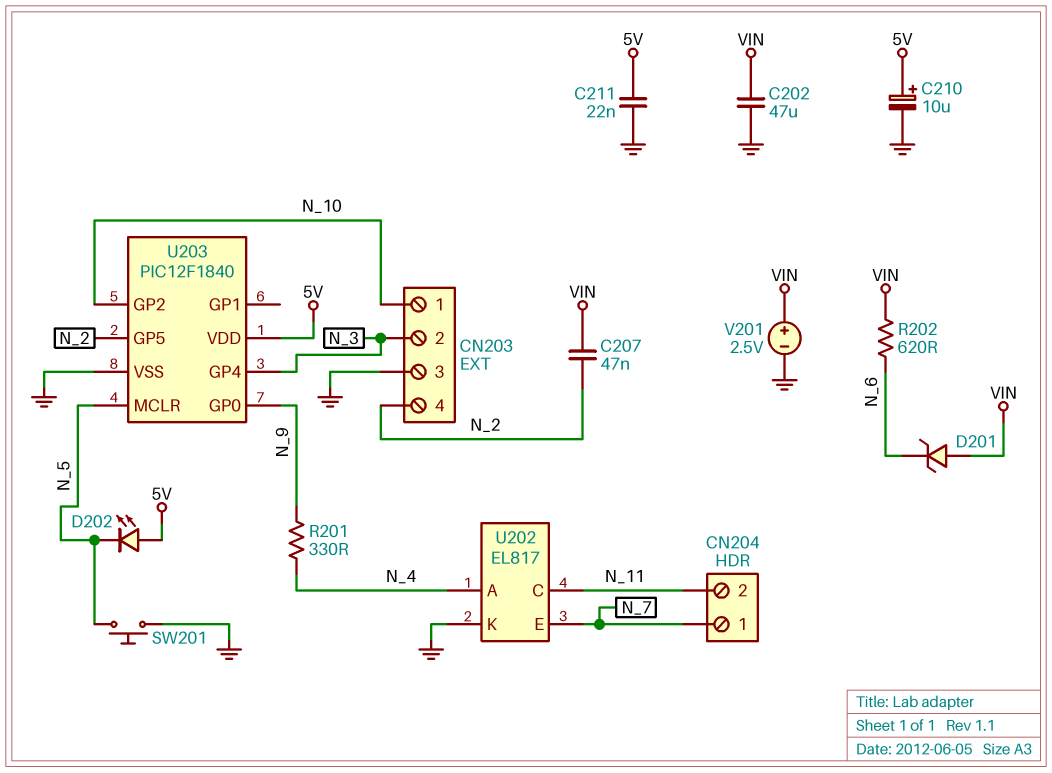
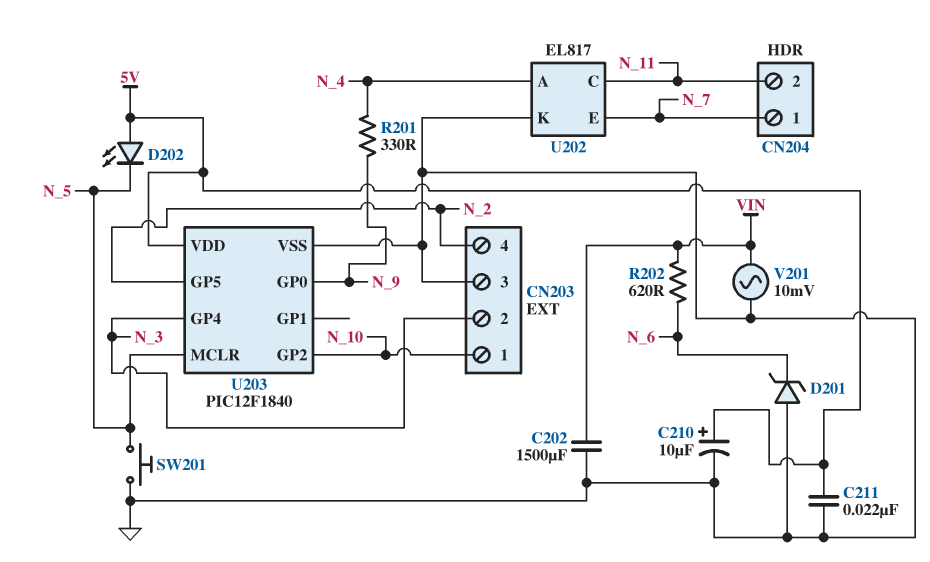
C202: 47uF (GND, VIN) -> 1500uF (GND, VIN)
C207: 47nF (N_2, VIN) -> none
D201: zener (A VIN, K N_6) -> zener (A GND, K N_6)
V201: 2.5V (plus VIN, minus GND) -> AC 10mV (GND, VIN)

